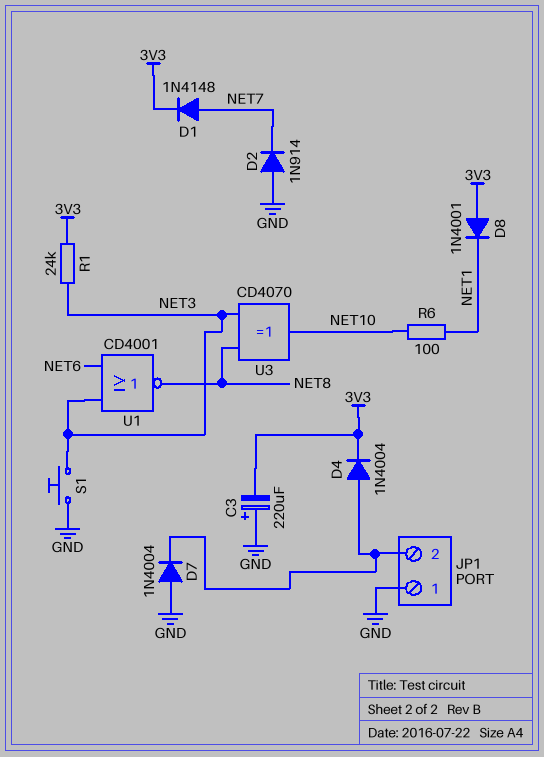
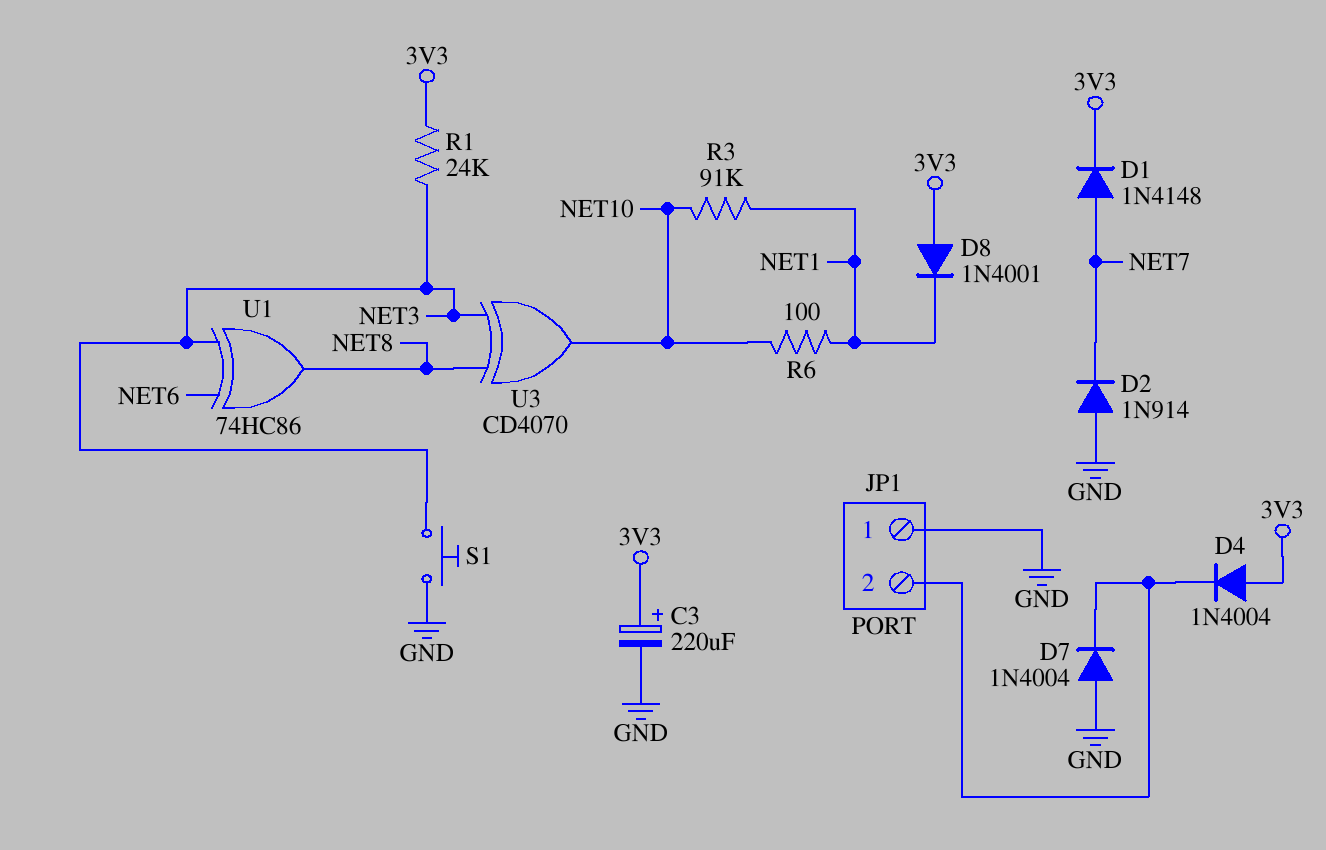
C3: 220uF (plus GND, minus 3V3) -> 220uF (plus 3V3, minus GND)
D4: diode 1N4004 (A JP1/2, K 3V3) -> diode 1N4004 (A 3V3, K JP1/2)
R3: none -> 91k (NET1, NET10)
U1: NOR CD4001 (in NET3, in NET6, out NET8) -> XOR 74HC86 (in NET3, in NET6, out NET8)

